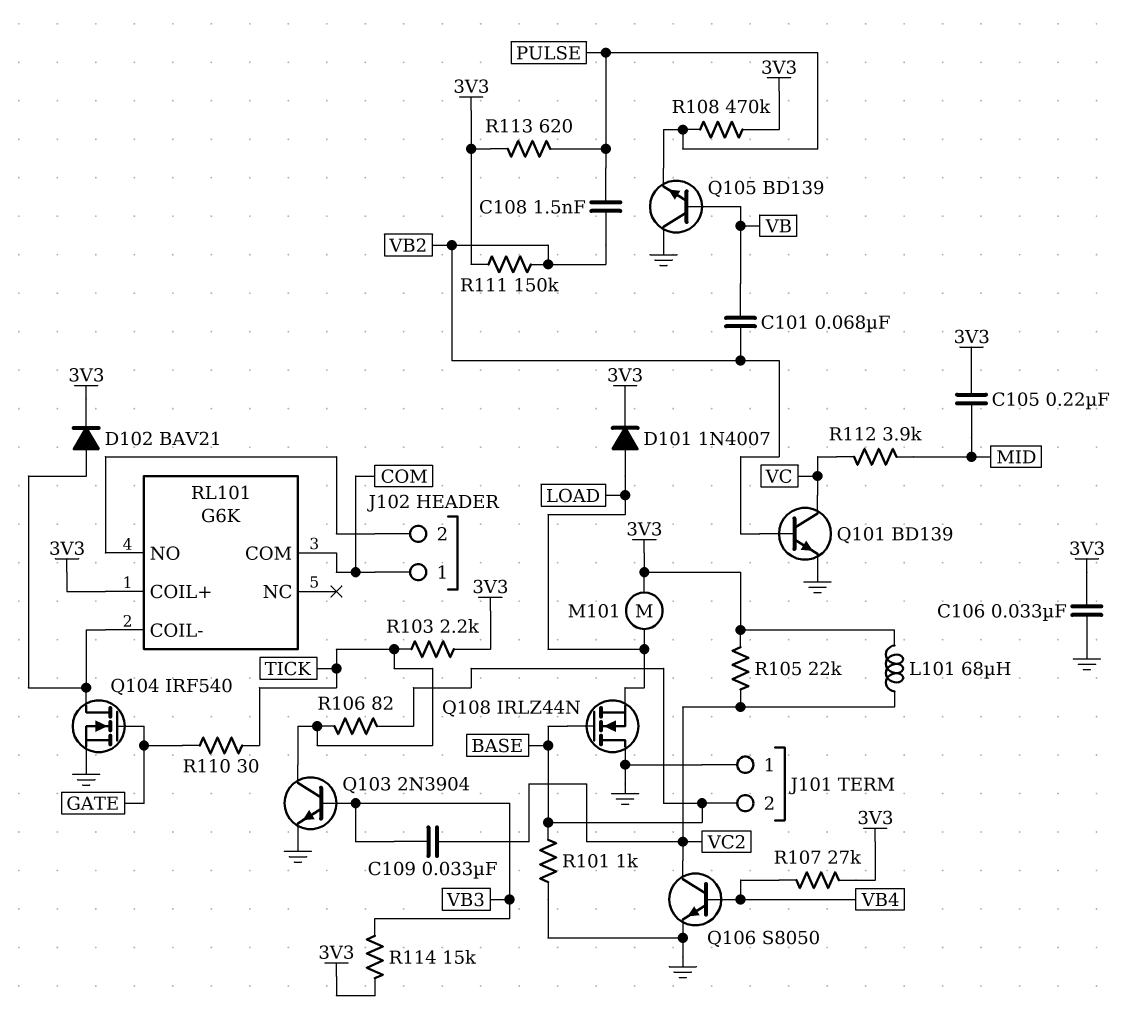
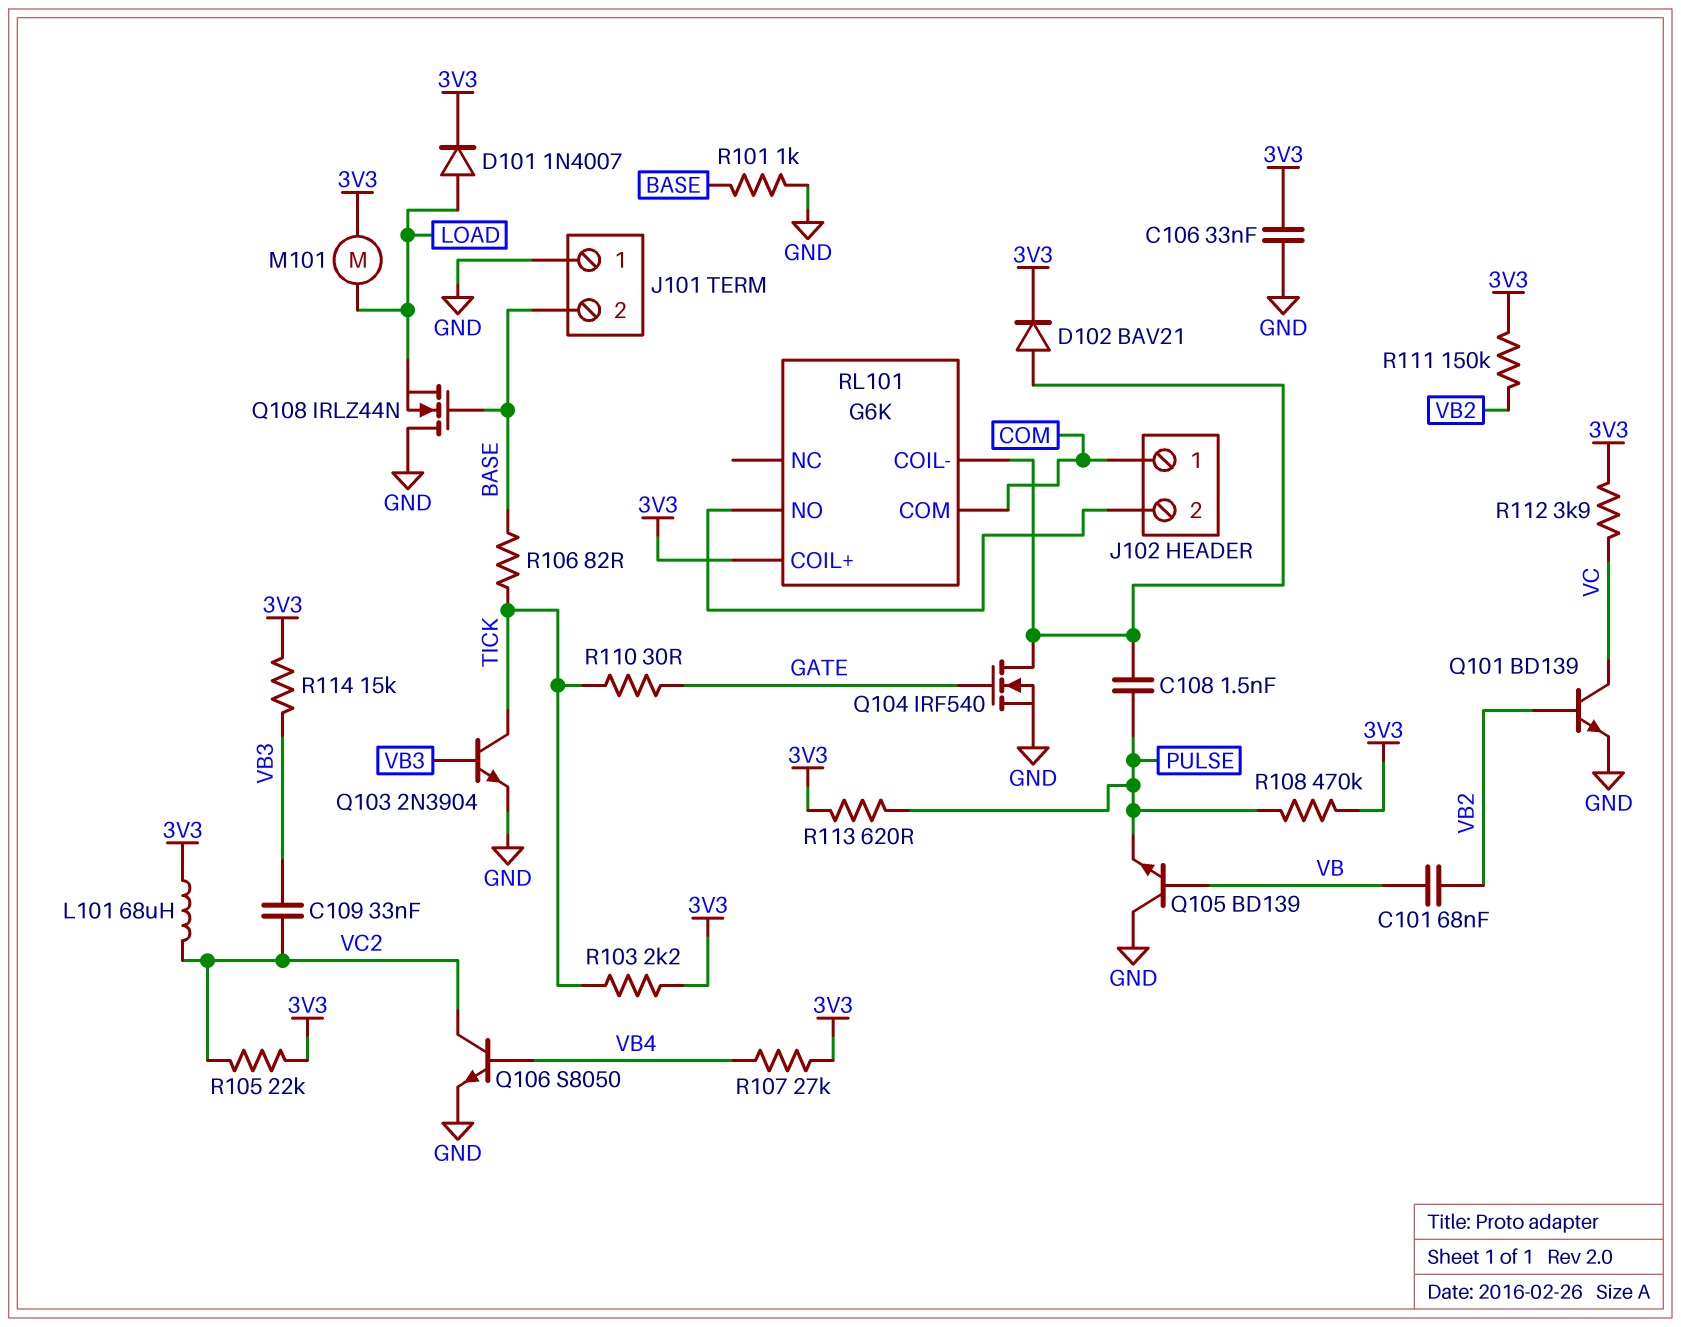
C105: 220nF (3V3, MID) -> none
C108: 1.5nF (PULSE, VB2) -> 1.5nF (PULSE, RL101/COIL-)
R112: 3.9k (MID, VC) -> 3.9k (3V3, VC)

